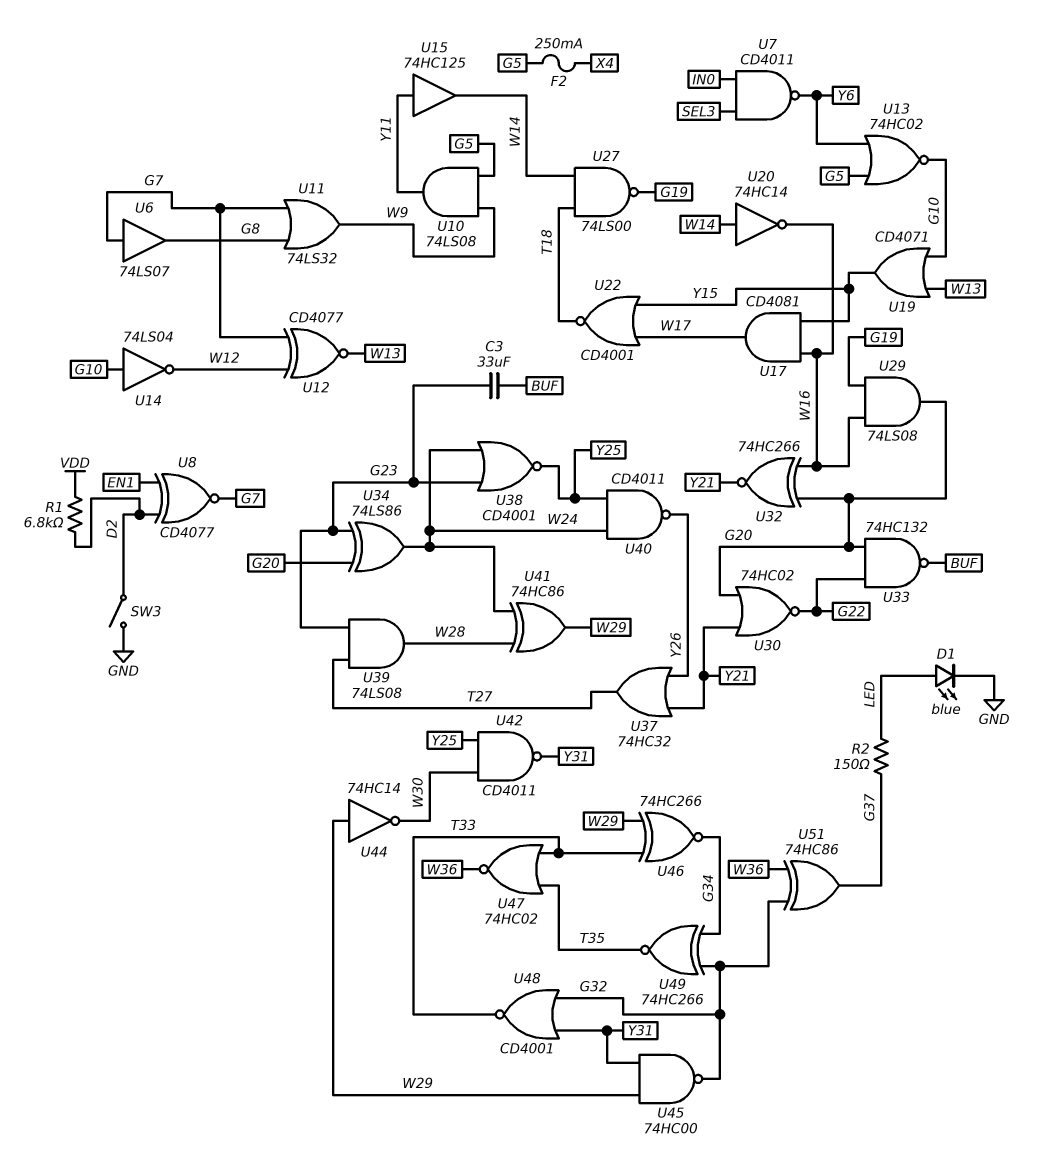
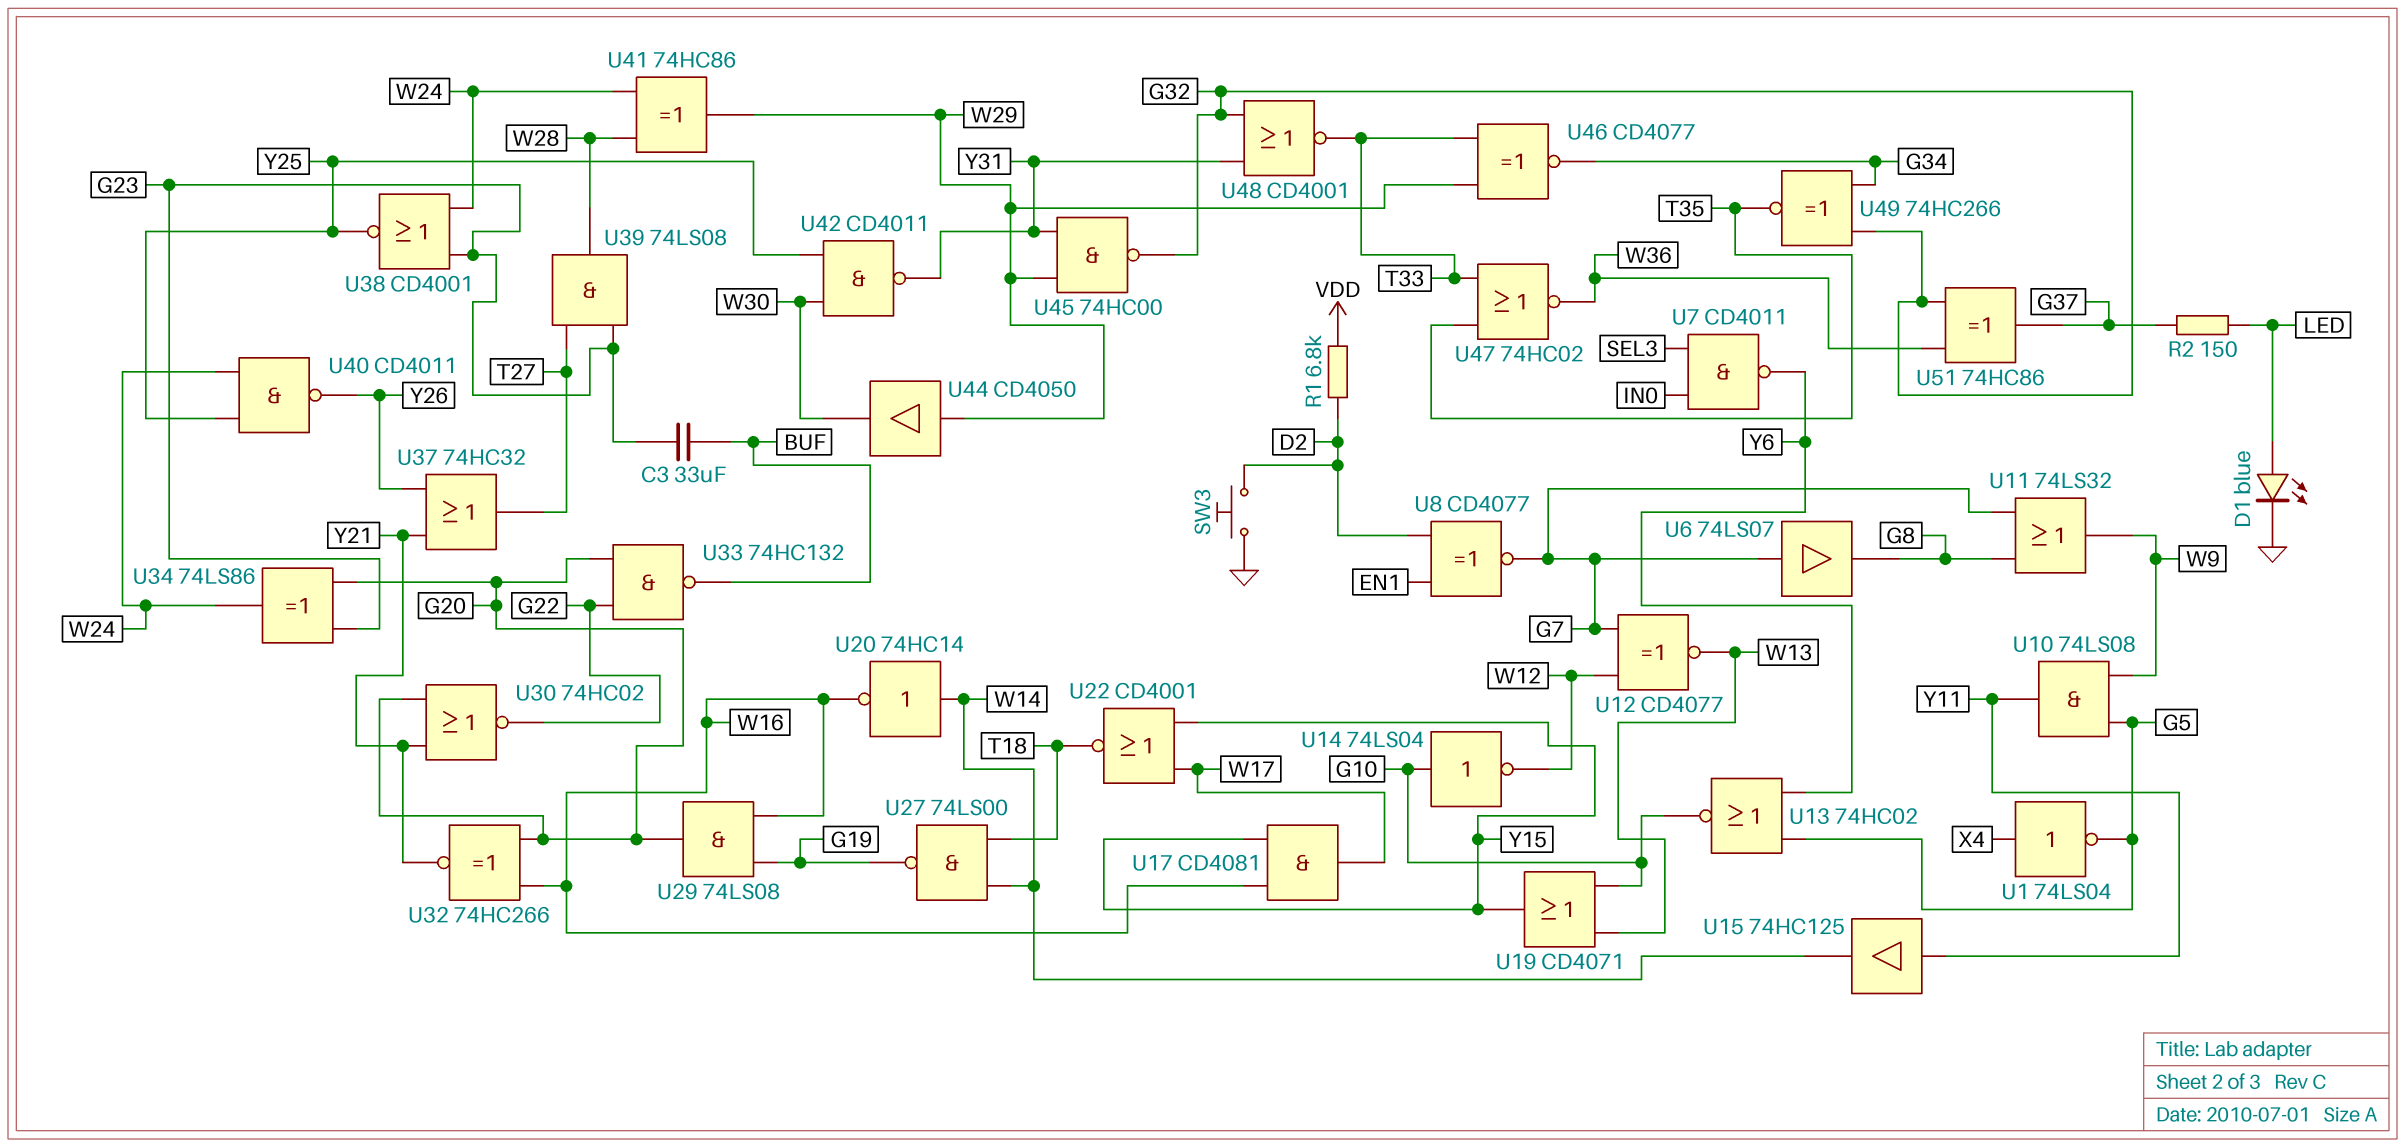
F2: 250mA (G5, X4) -> none
SW3: switch (D2, GND) -> button (D2, GND)
U1: none -> NOT 74LS04 (in X4, out G5)
U44: NOT 74HC14 (in W29, out W30) -> buffer CD4050 (in W29, out W30)
U46: XNOR 74HC266 (in T33, in W29, out G34) -> XNOR CD4077 (in T33, in W29, out G34)

